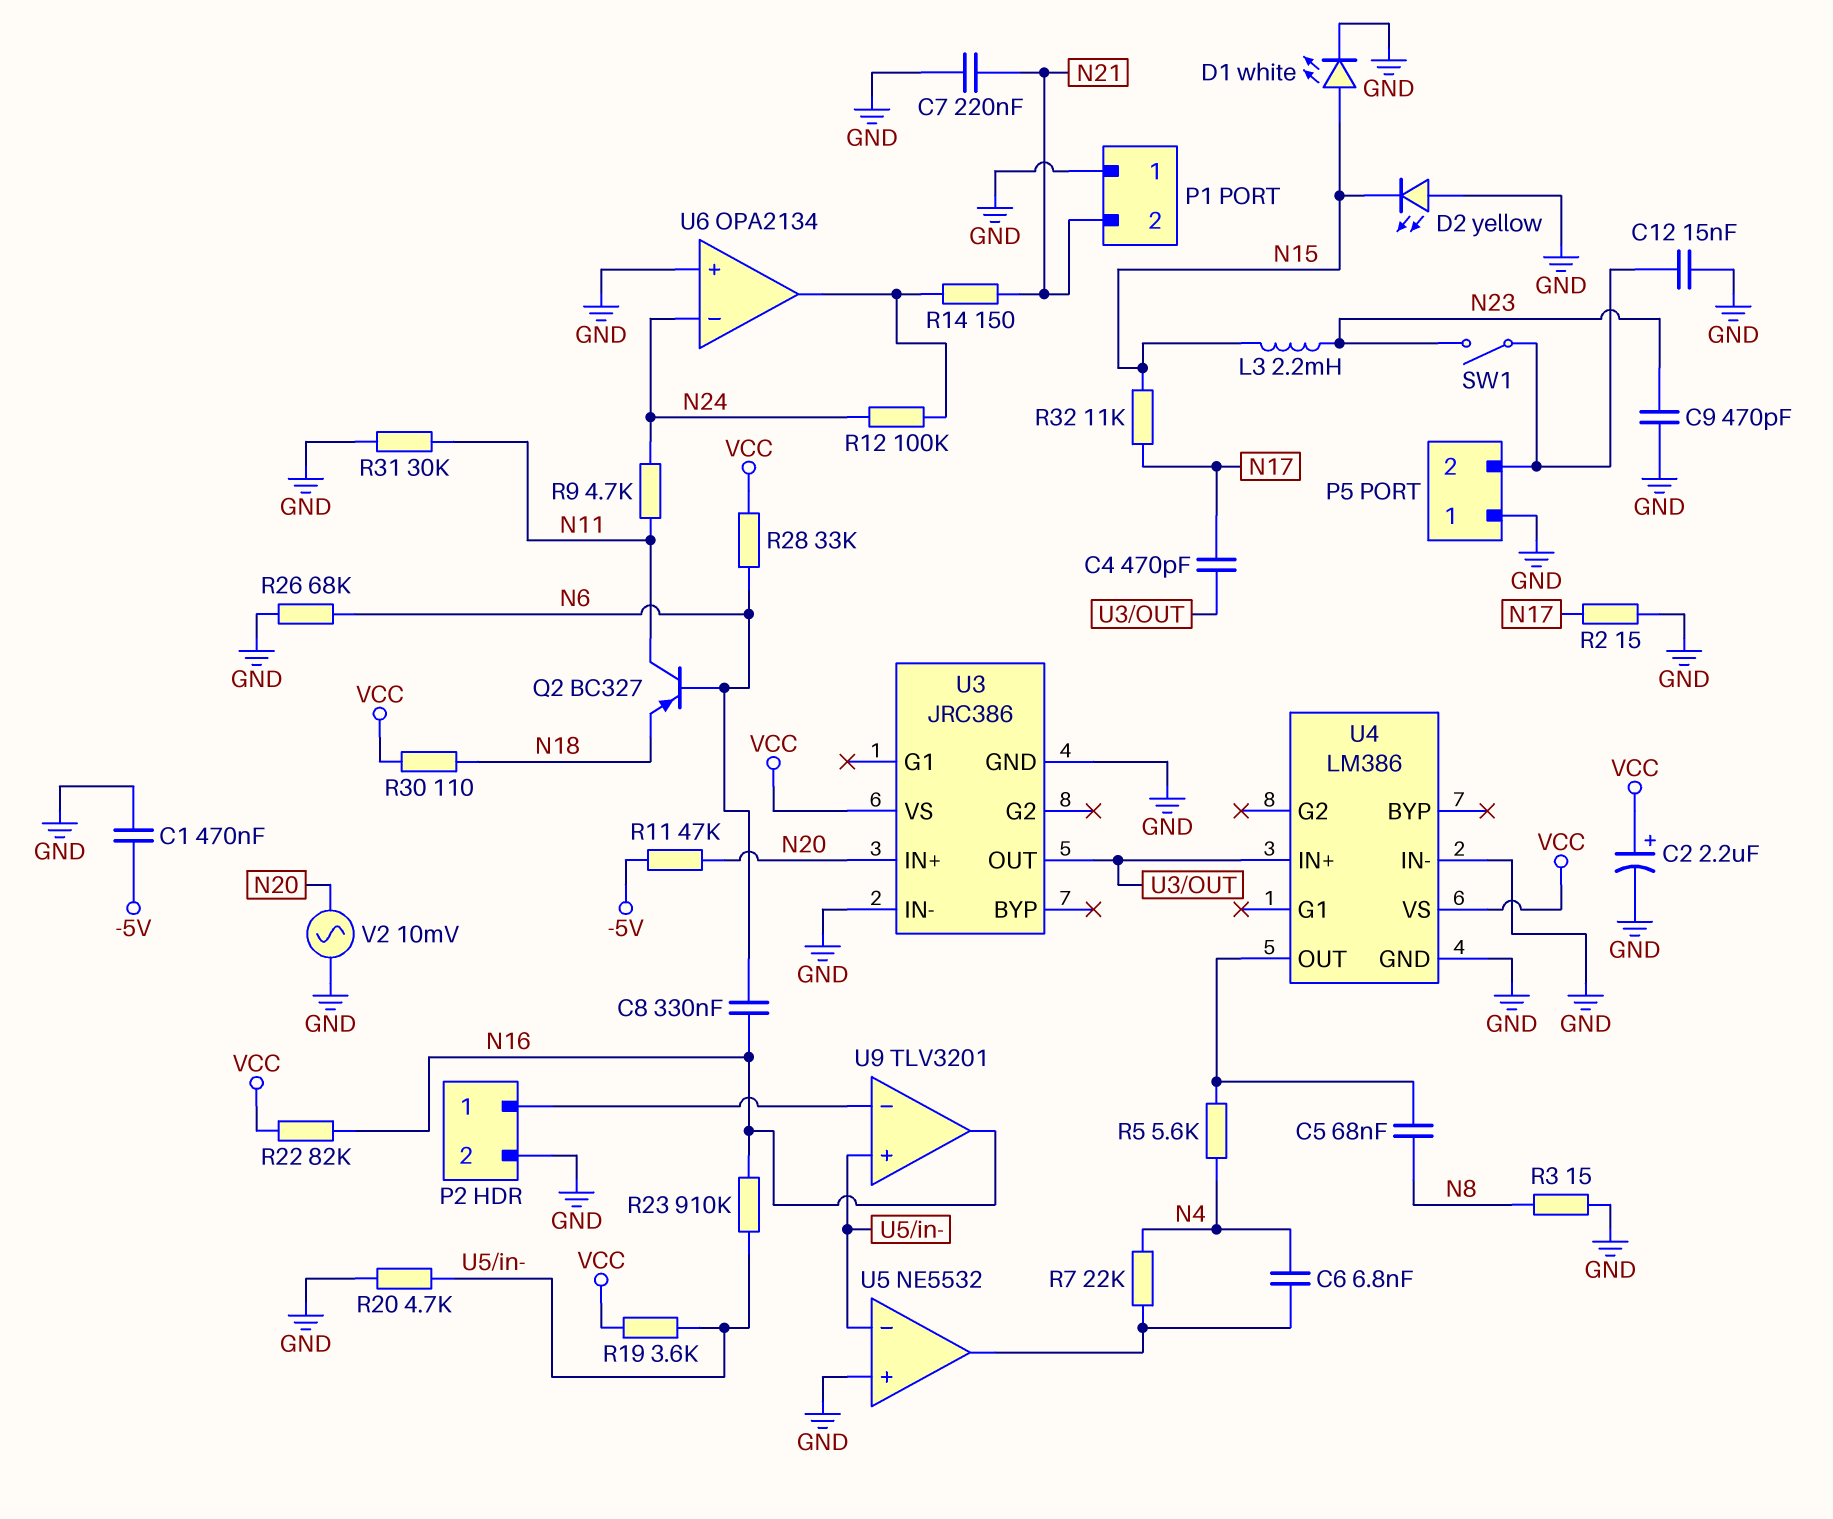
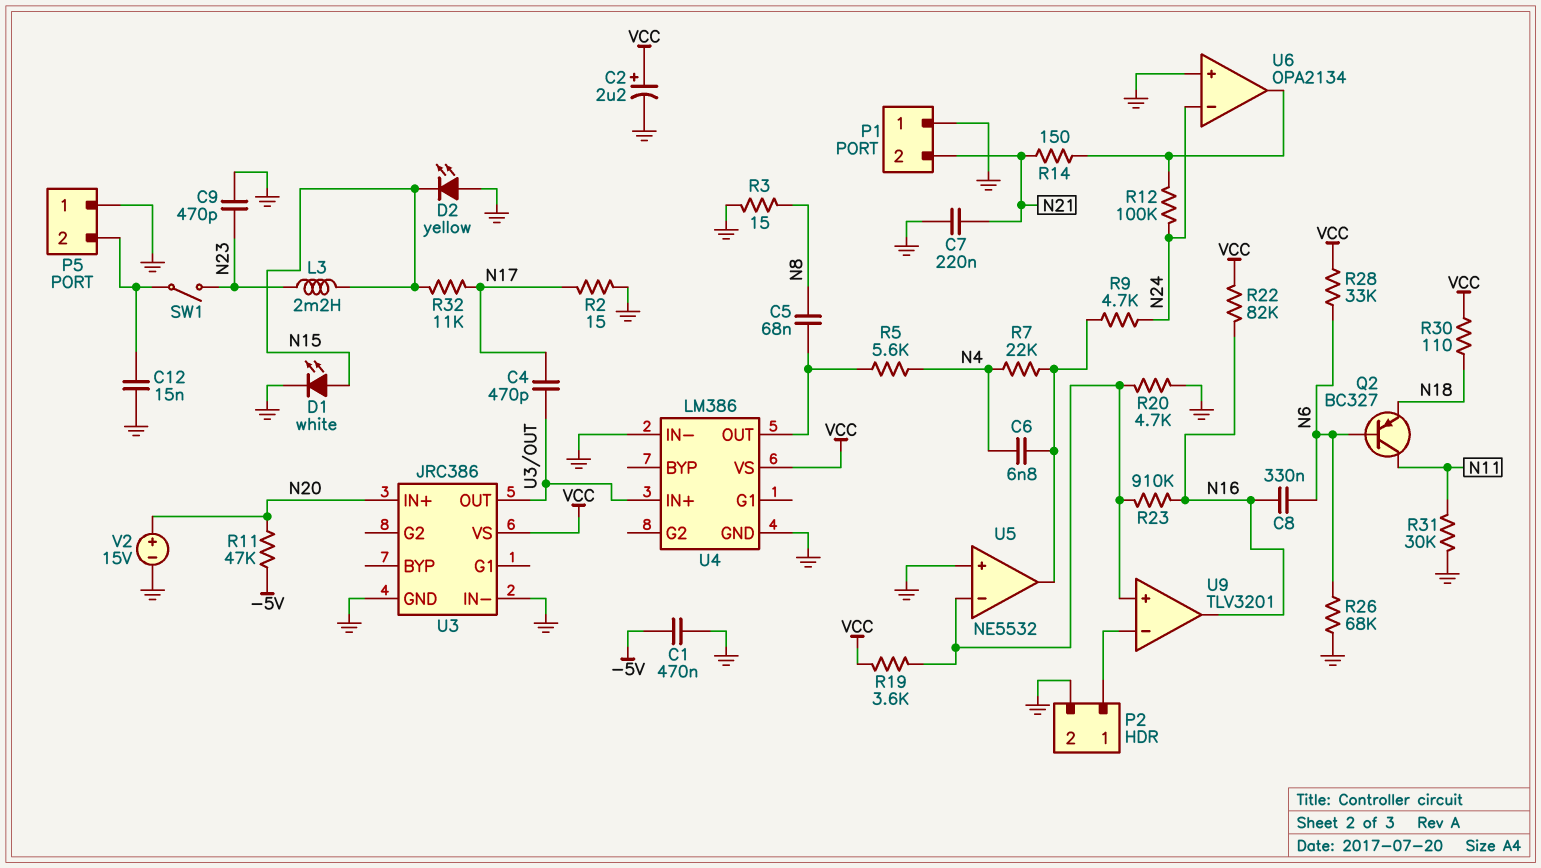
R9: 4.7k (N11, N24) -> 4.7k (N24, U5/out)
V2: AC 10mV (GND, N20) -> 15V (plus N20, minus GND)

